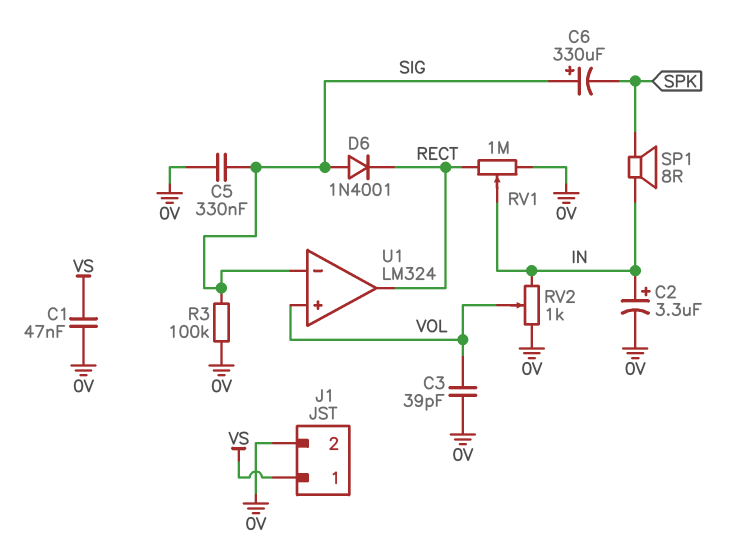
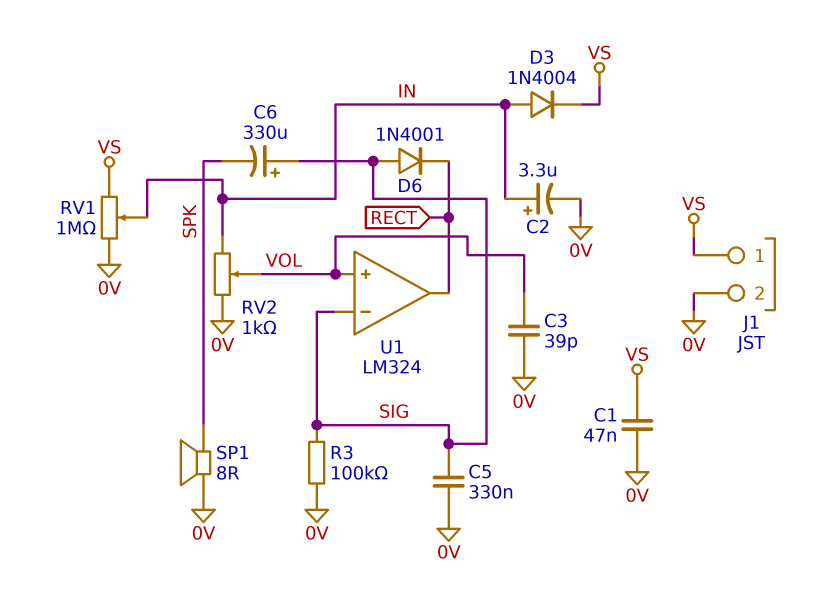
D3: none -> diode 1N4004 (A IN, K VS)
RV1: 1M (0V, RECT, wiper IN) -> 1M (0V, VS, wiper IN)
SP1: speaker 8R (IN, SPK) -> speaker 8R (0V, SPK)

